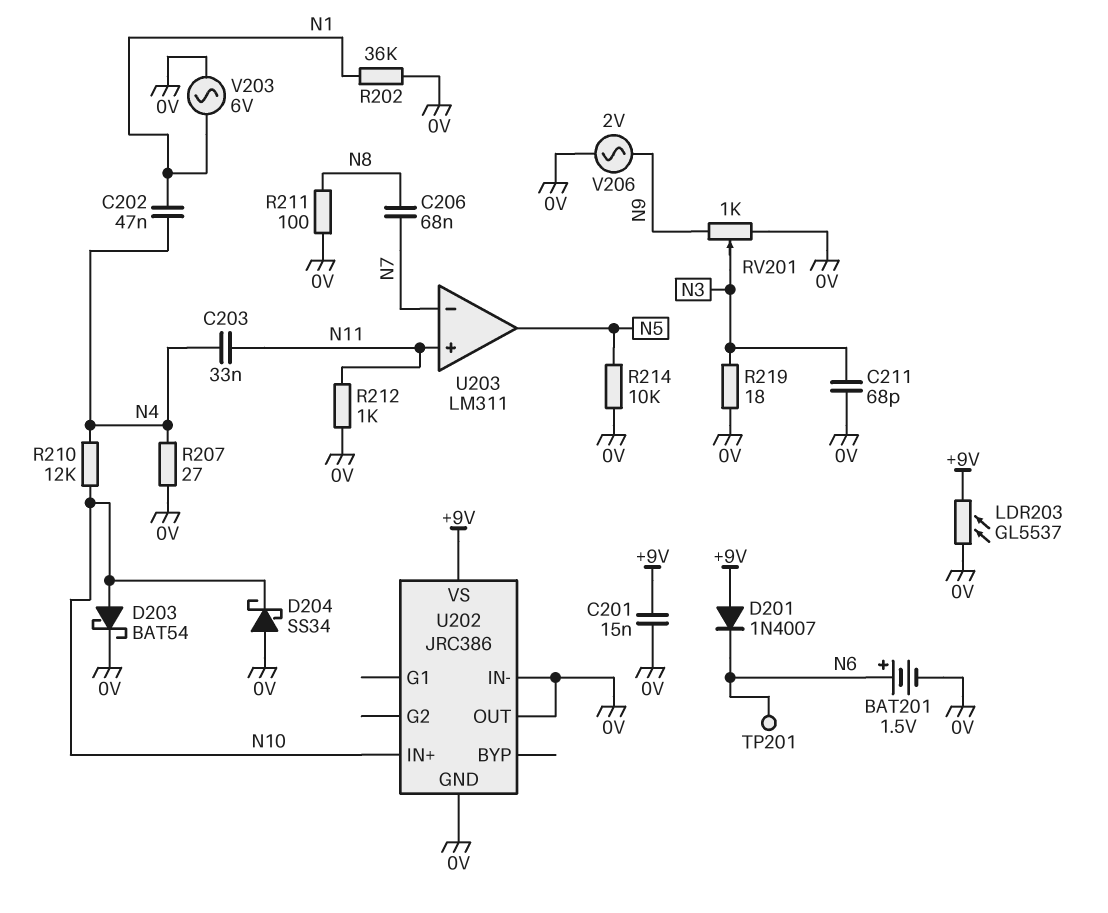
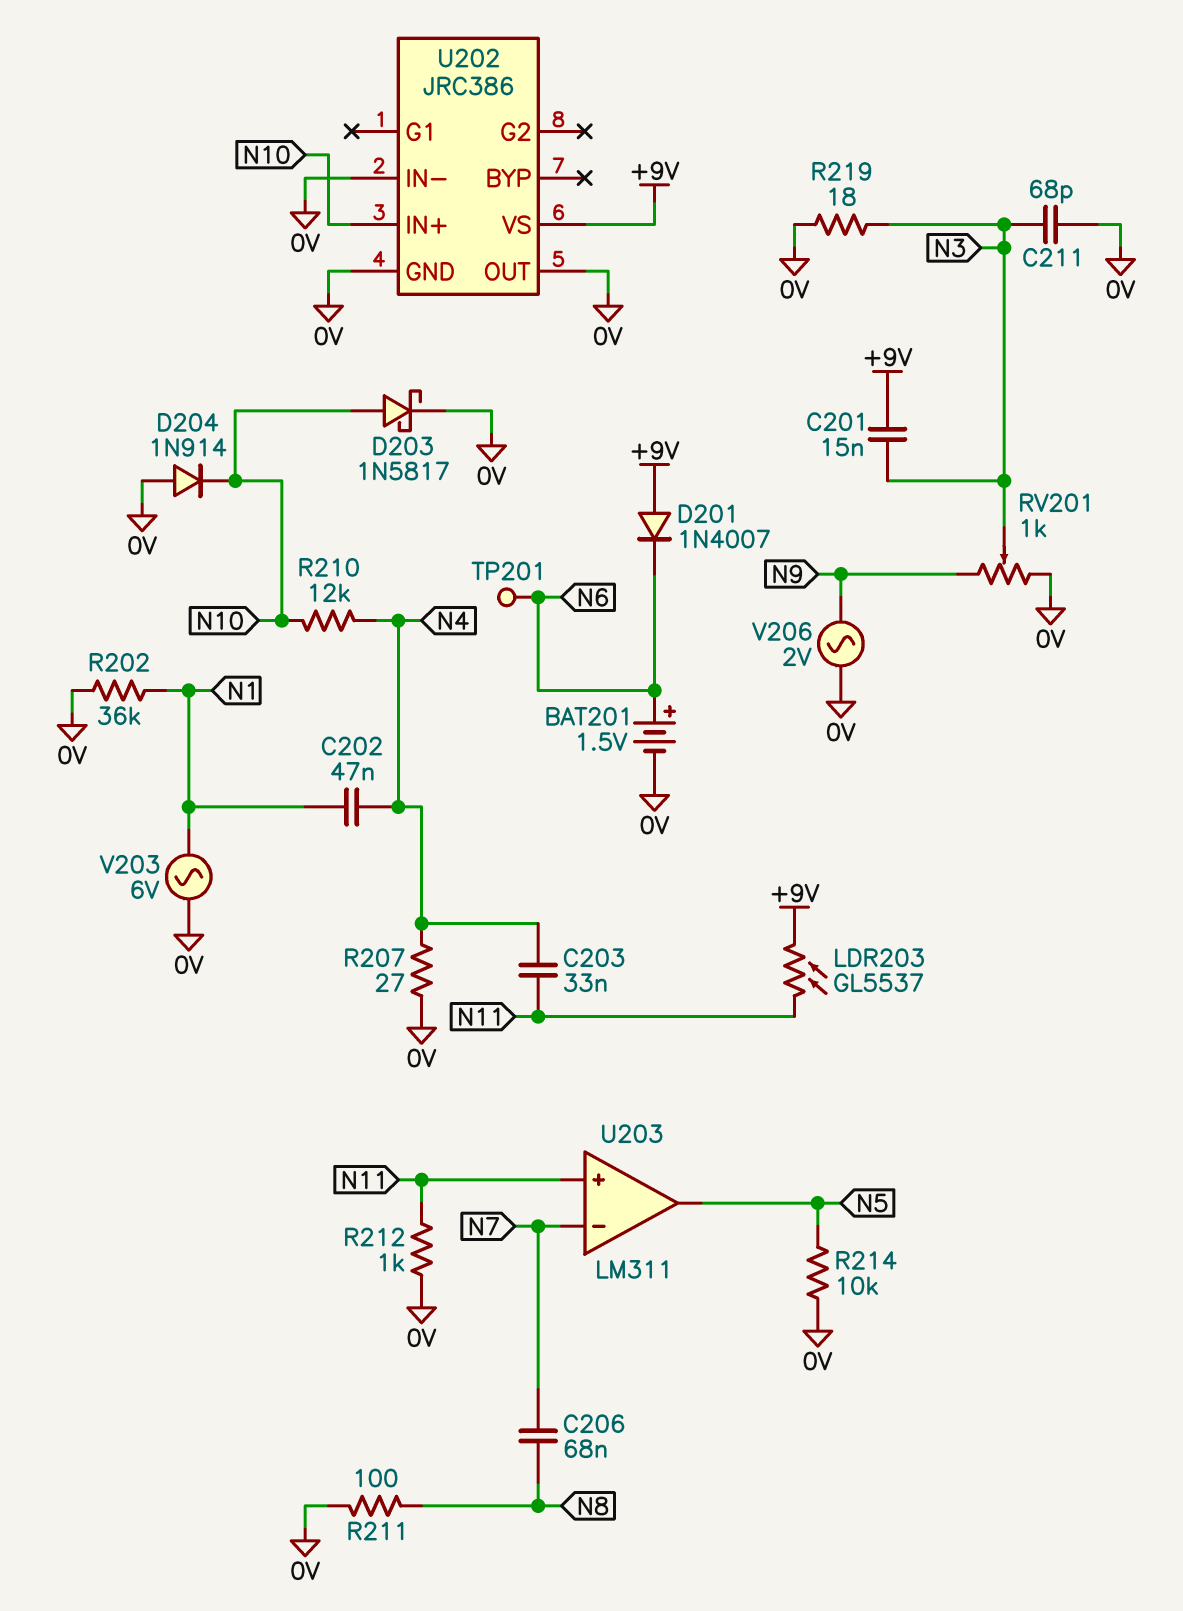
C201: 15nF (+9V, 0V) -> 15nF (+9V, N3)
D203: schottky BAT54 (A N10, K 0V) -> schottky 1N5817 (A N10, K 0V)
D204: schottky SS34 (A 0V, K N10) -> diode 1N914 (A 0V, K N10)
LDR203: GL5537 (+9V, 0V) -> GL5537 (+9V, N11)

